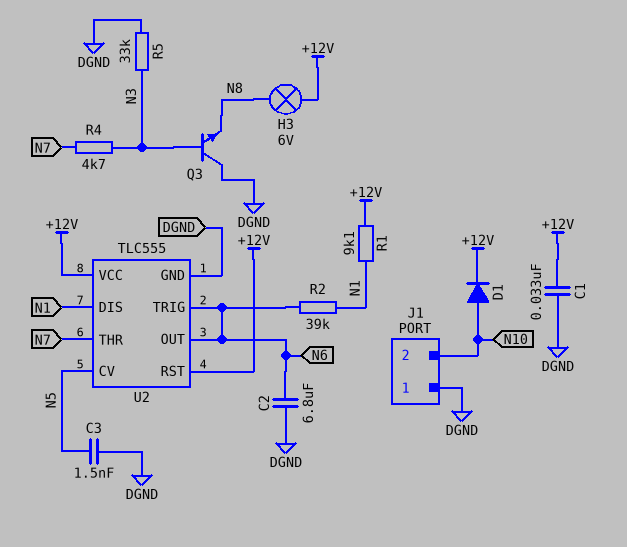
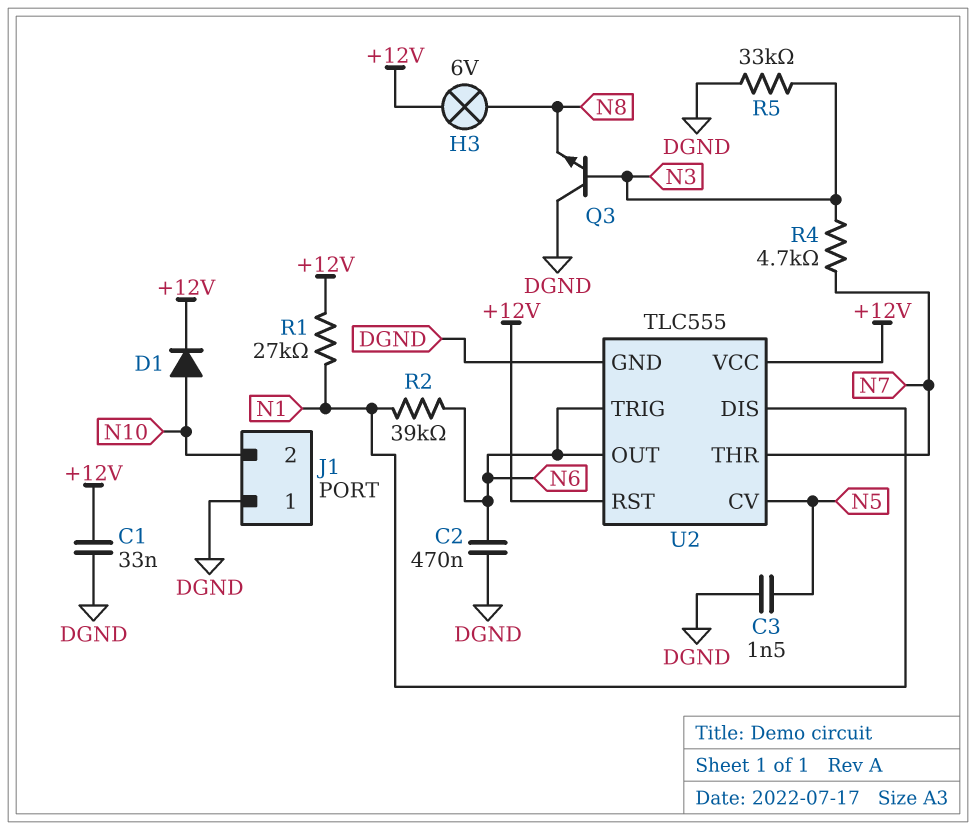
C2: 6.8uF (DGND, N6) -> 470nF (DGND, N6)
R1: 9.1k (+12V, N1) -> 27k (+12V, N1)

